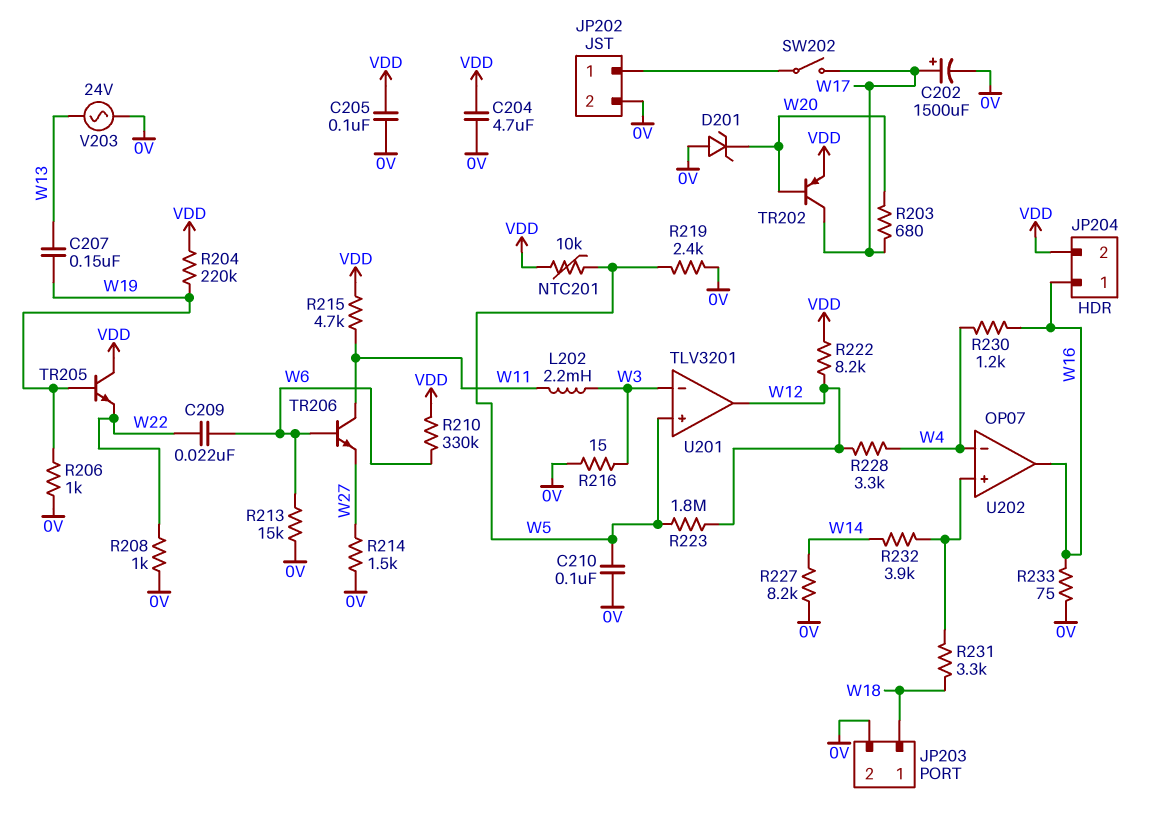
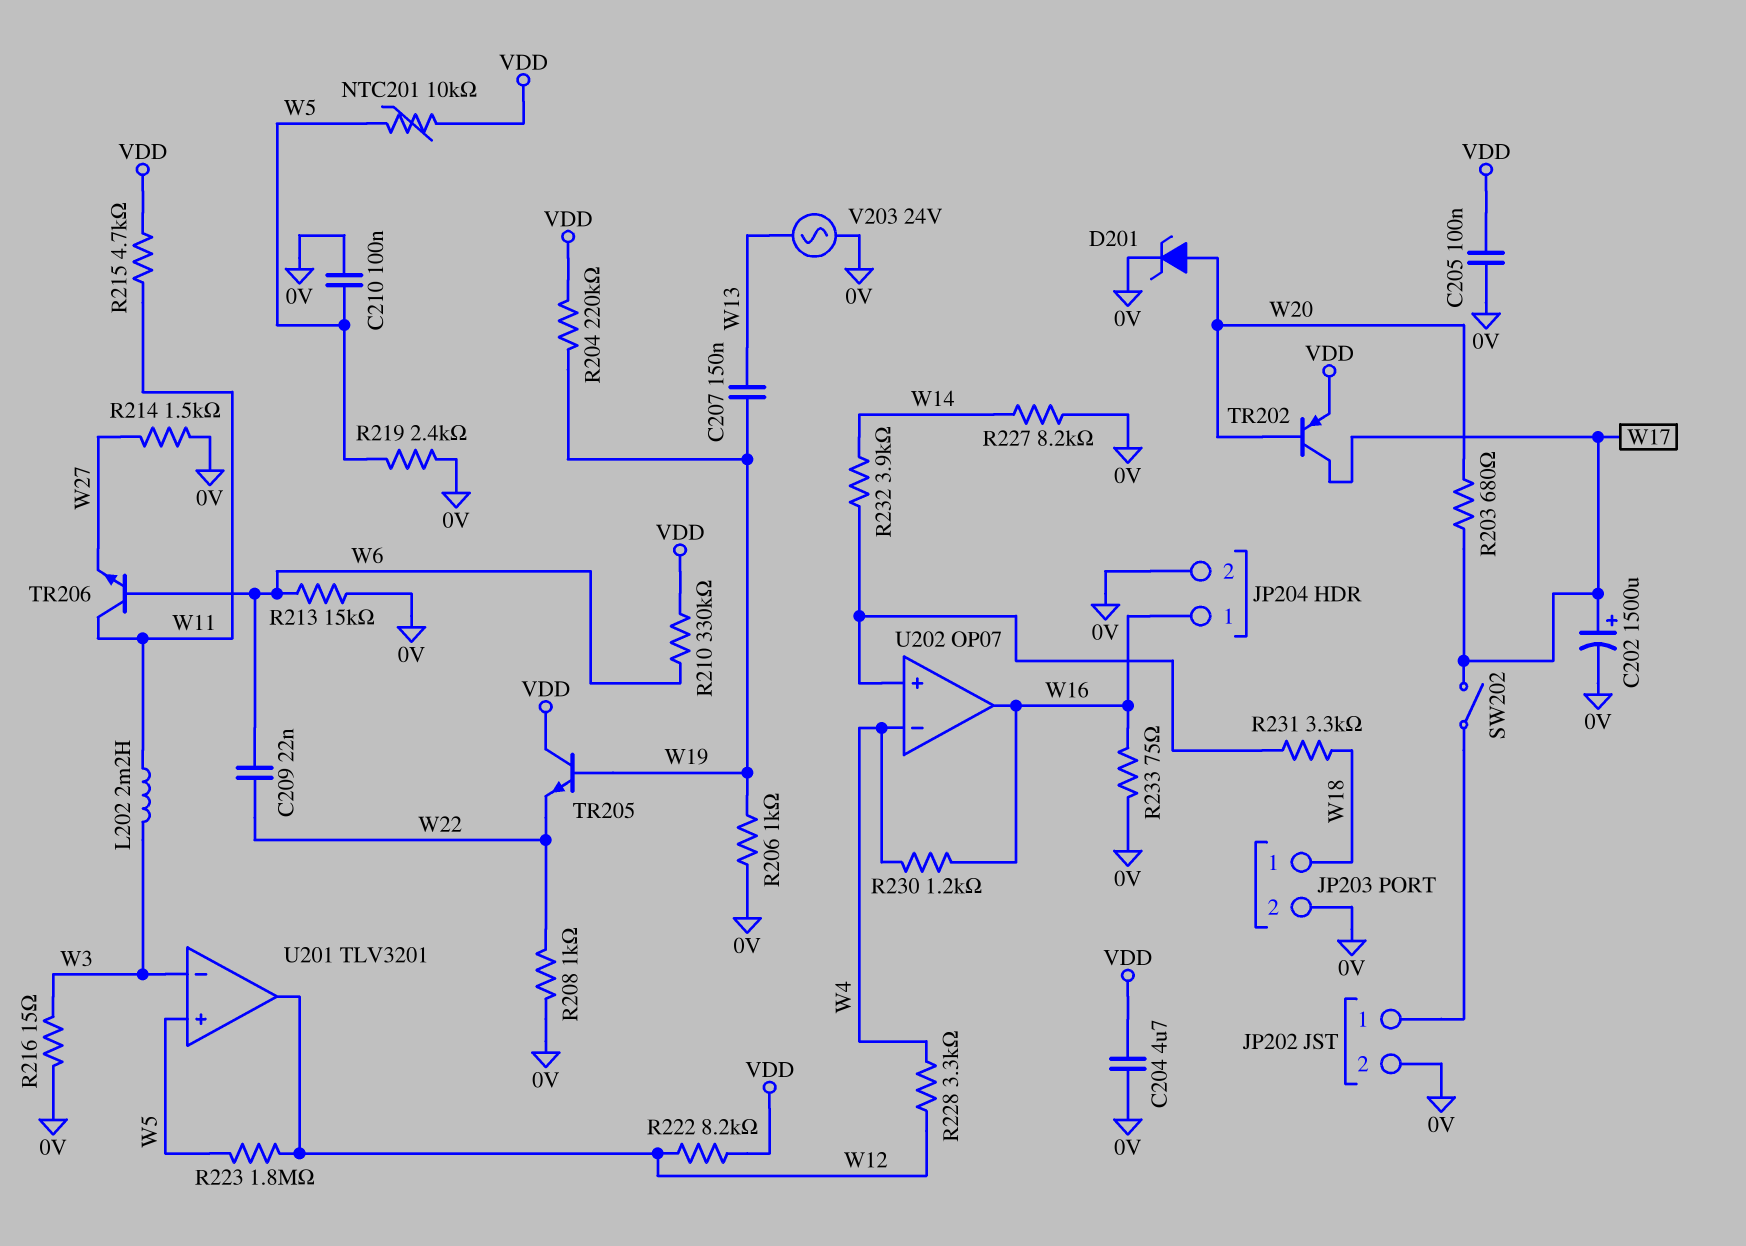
D201: zener (A 0V, K W20) -> zener (A W20, K 0V)
JP204 pin 2: VDD -> 0V

